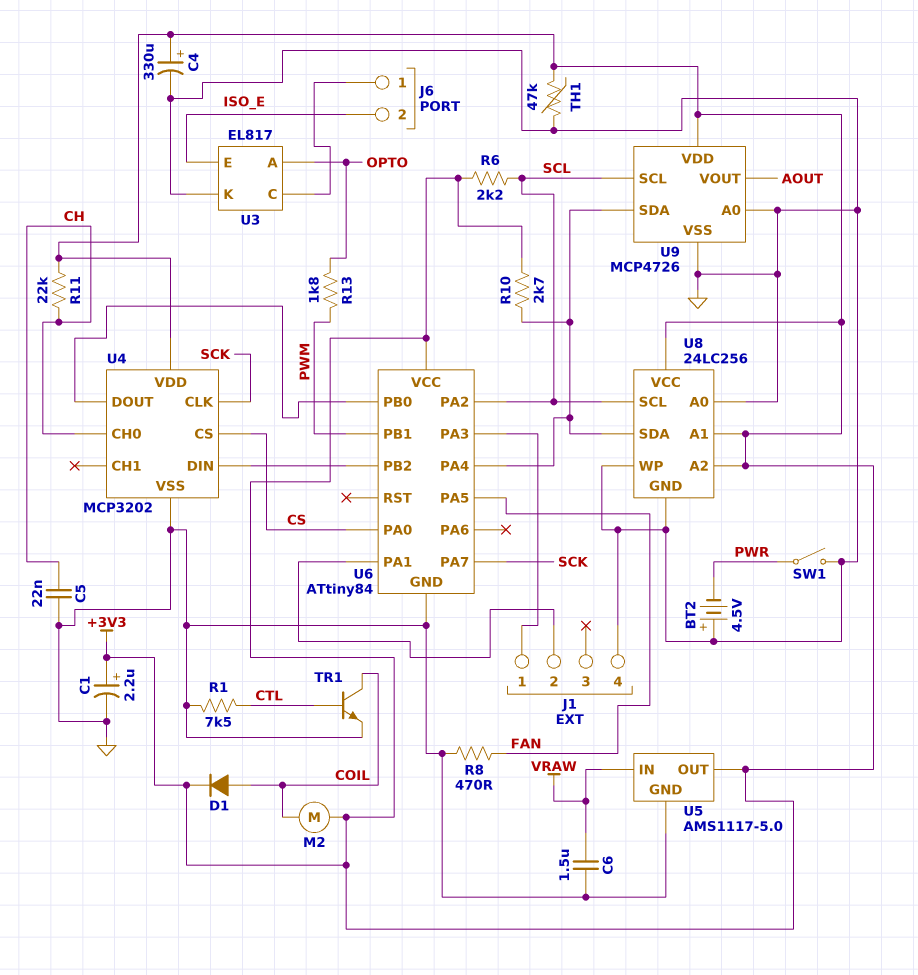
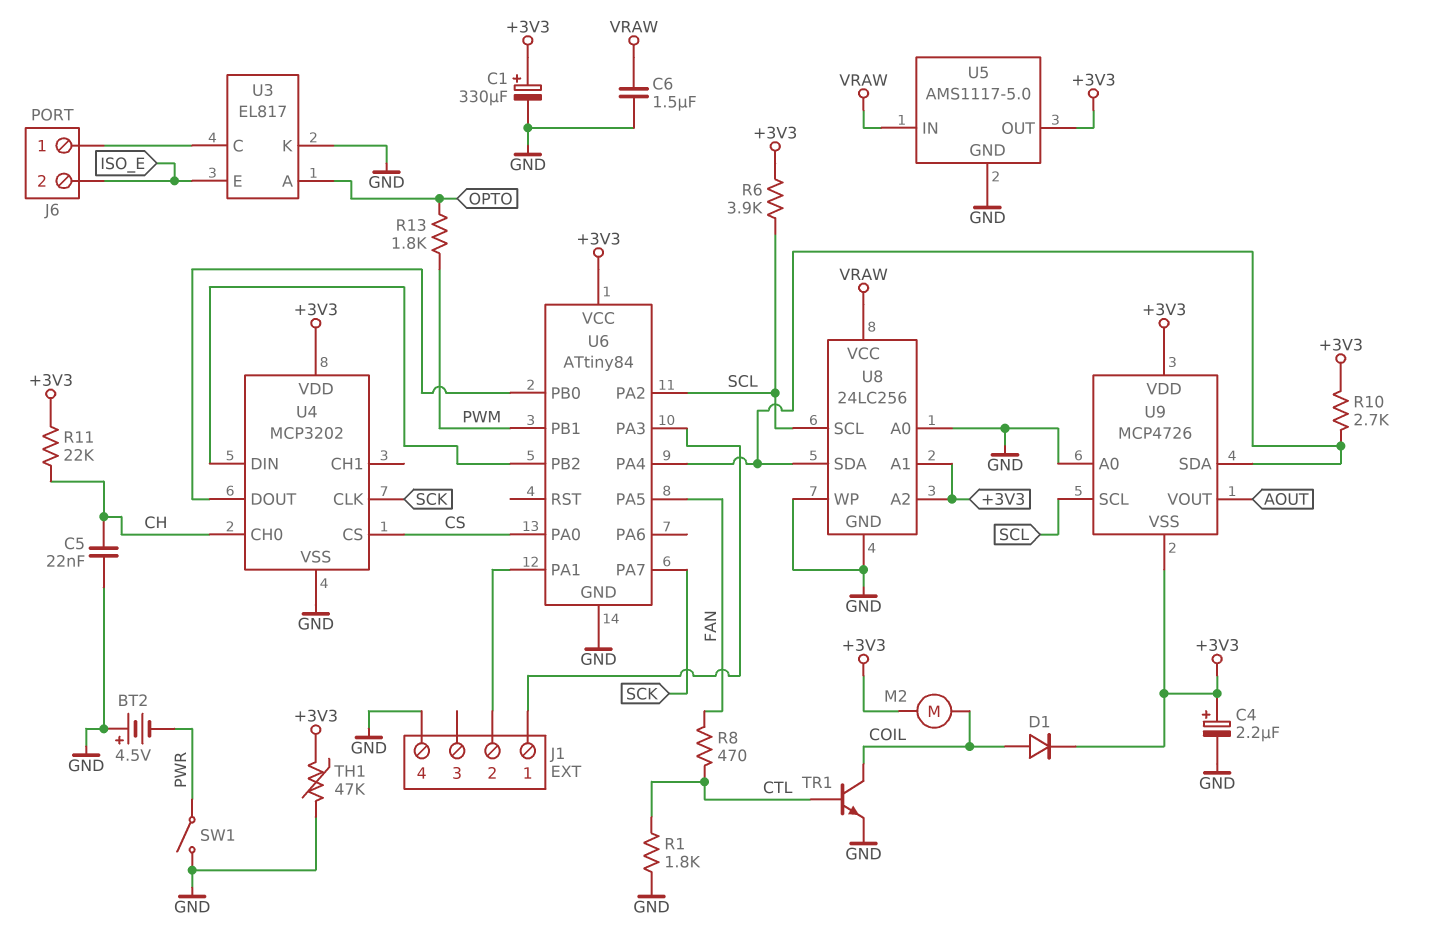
C1: 2.2uF (plus +3V3, minus GND) -> 330uF (plus +3V3, minus GND)
C4: 330uF (plus +3V3, minus GND) -> 2.2uF (plus +3V3, minus GND)
R1: 7.5k (CTL, GND) -> 1.8k (CTL, GND)
R6: 2.2k (+3V3, SCL) -> 3.9k (+3V3, SCL)
R8: 470 (FAN, GND) -> 470 (CTL, FAN)
U8 pin VCC: +3V3 -> VRAW
U9 pin VSS: GND -> +3V3

